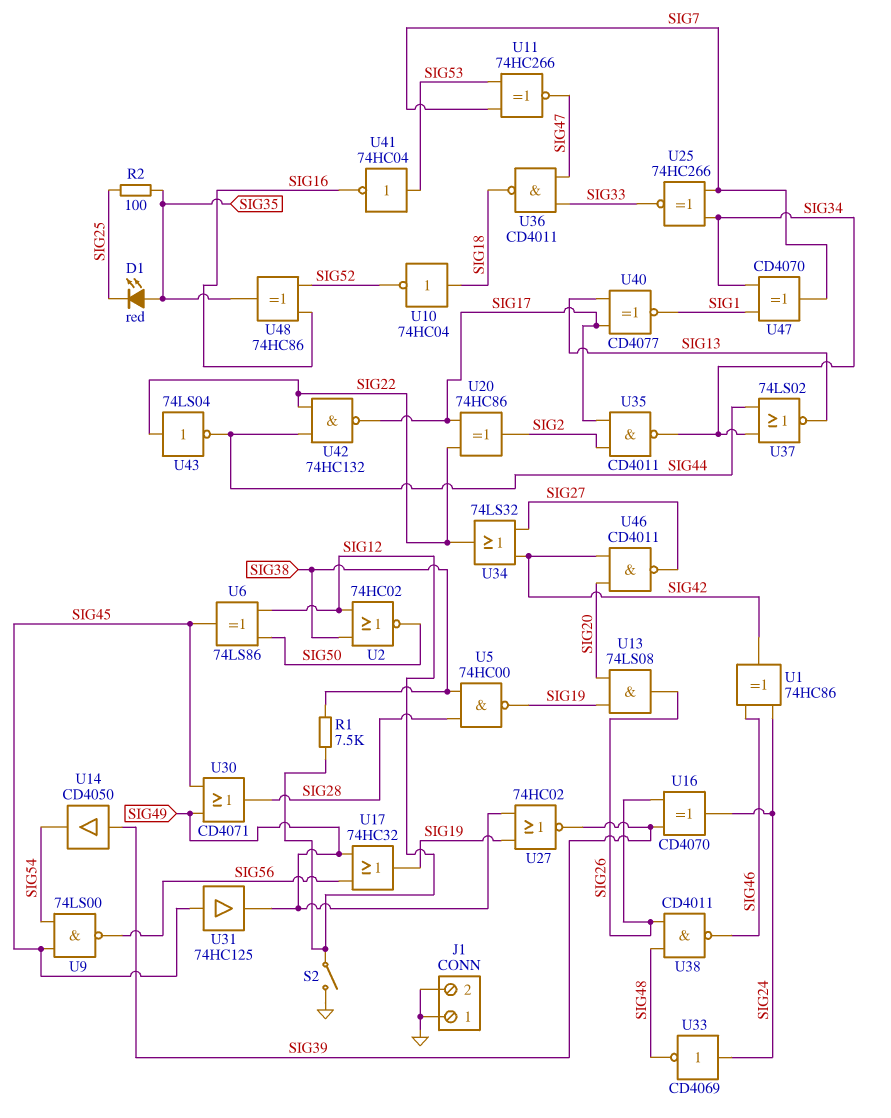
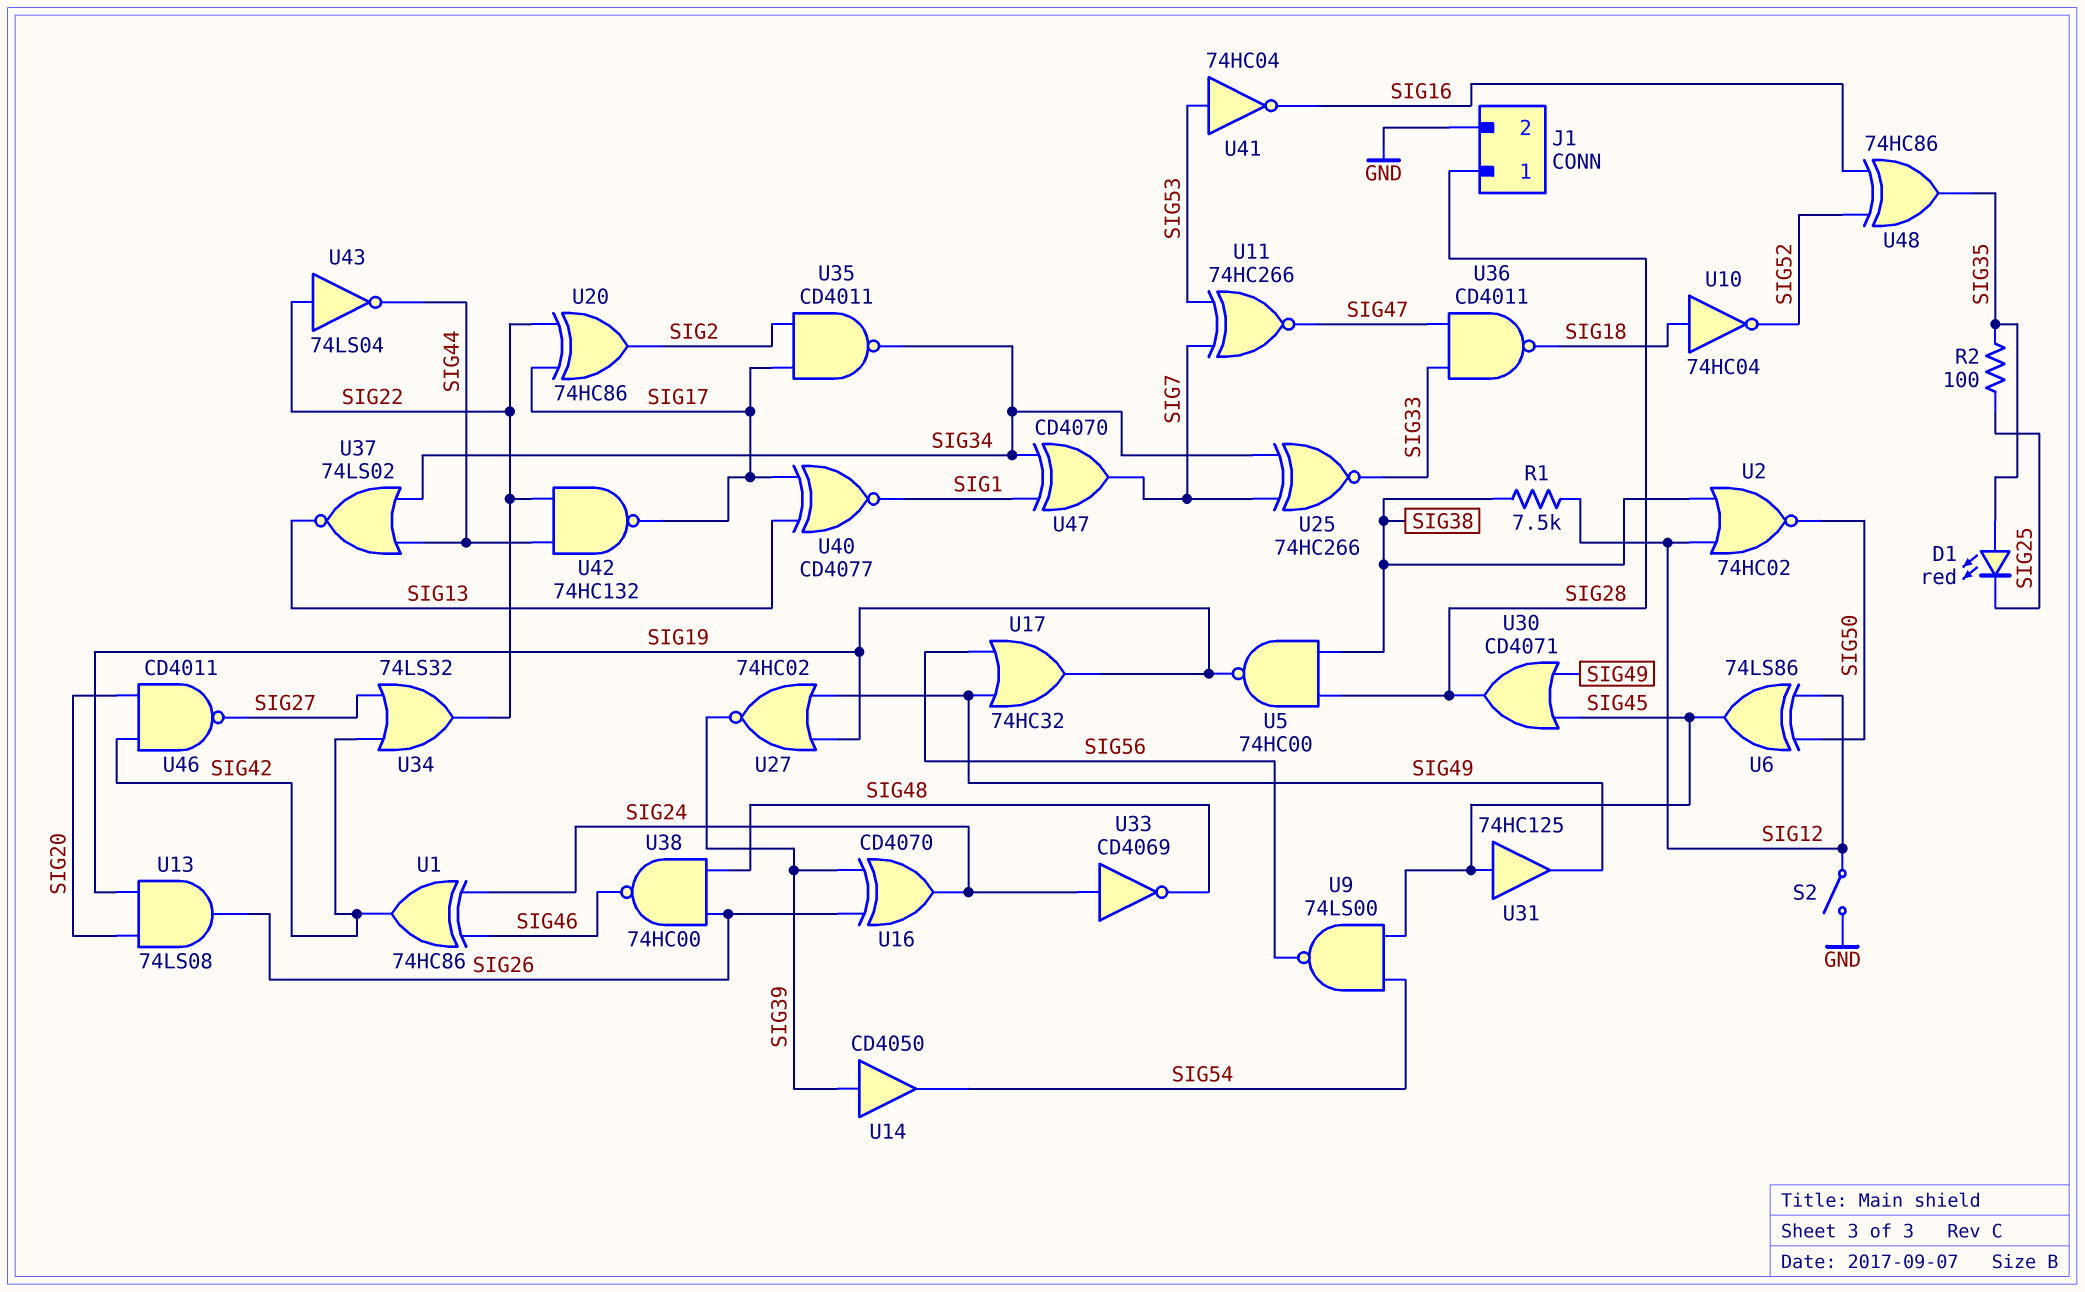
J1 pin 1: GND -> SIG28
U38: NAND CD4011 (in SIG26, in SIG48, out SIG46) -> NAND 74HC00 (in SIG26, in SIG48, out SIG46)

